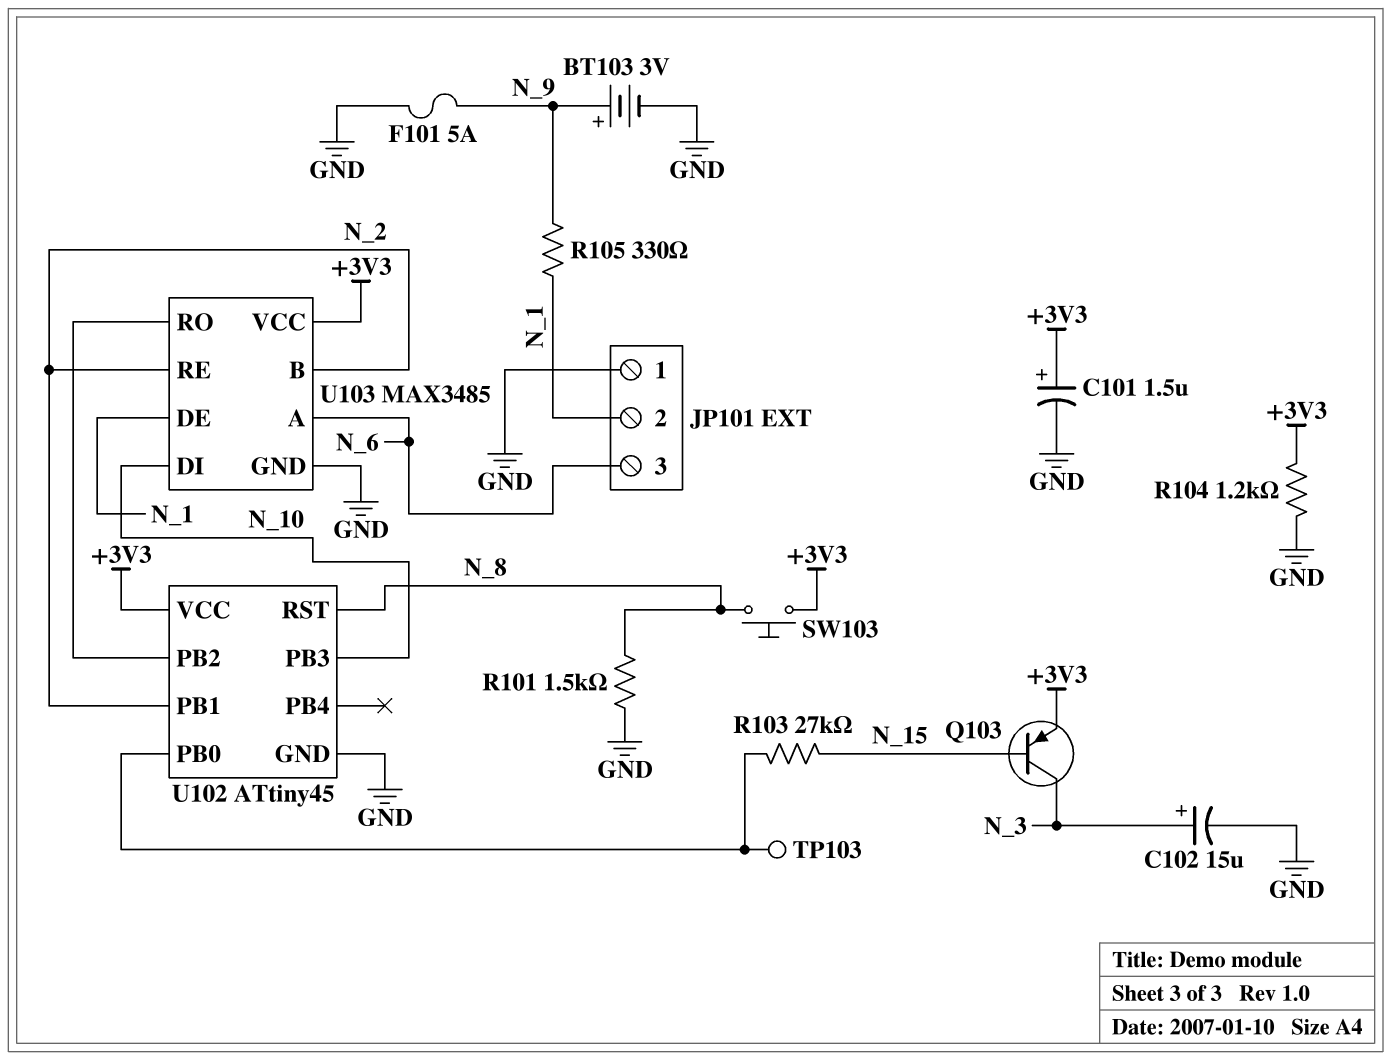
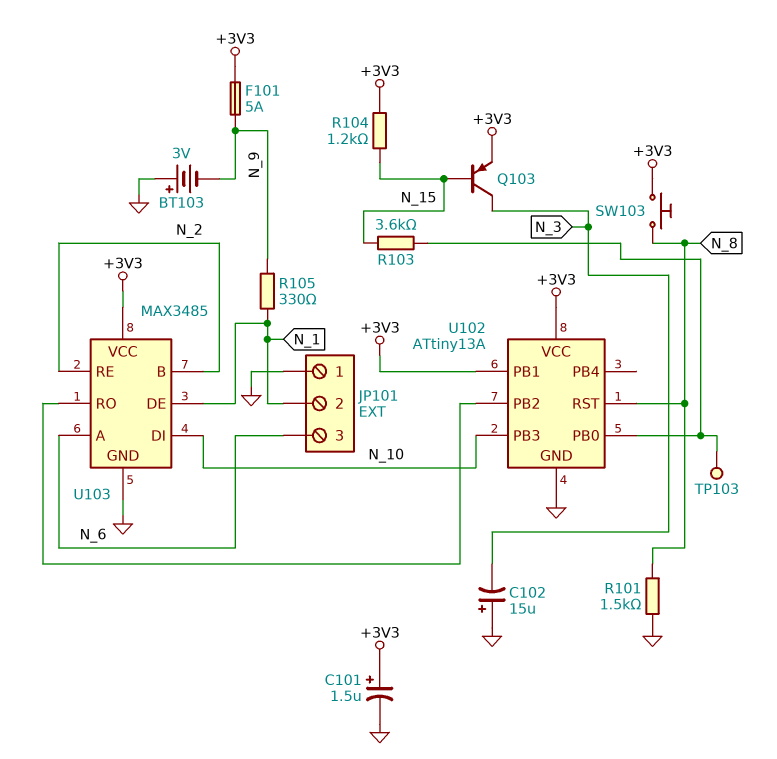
BT103: 3V (plus N_9, minus GND) -> 3V (plus GND, minus N_9)
C102: 15uF (plus N_3, minus GND) -> 15uF (plus GND, minus N_3)
F101: 5A (GND, N_9) -> 5A (+3V3, N_9)
R103: 27k (N_15, U102/PB0) -> 3.6k (N_15, U102/PB0)
R104: 1.2k (+3V3, GND) -> 1.2k (+3V3, N_15)
U102: ATtiny45 -> ATtiny13A
U102 pin PB1: N_2 -> +3V3

